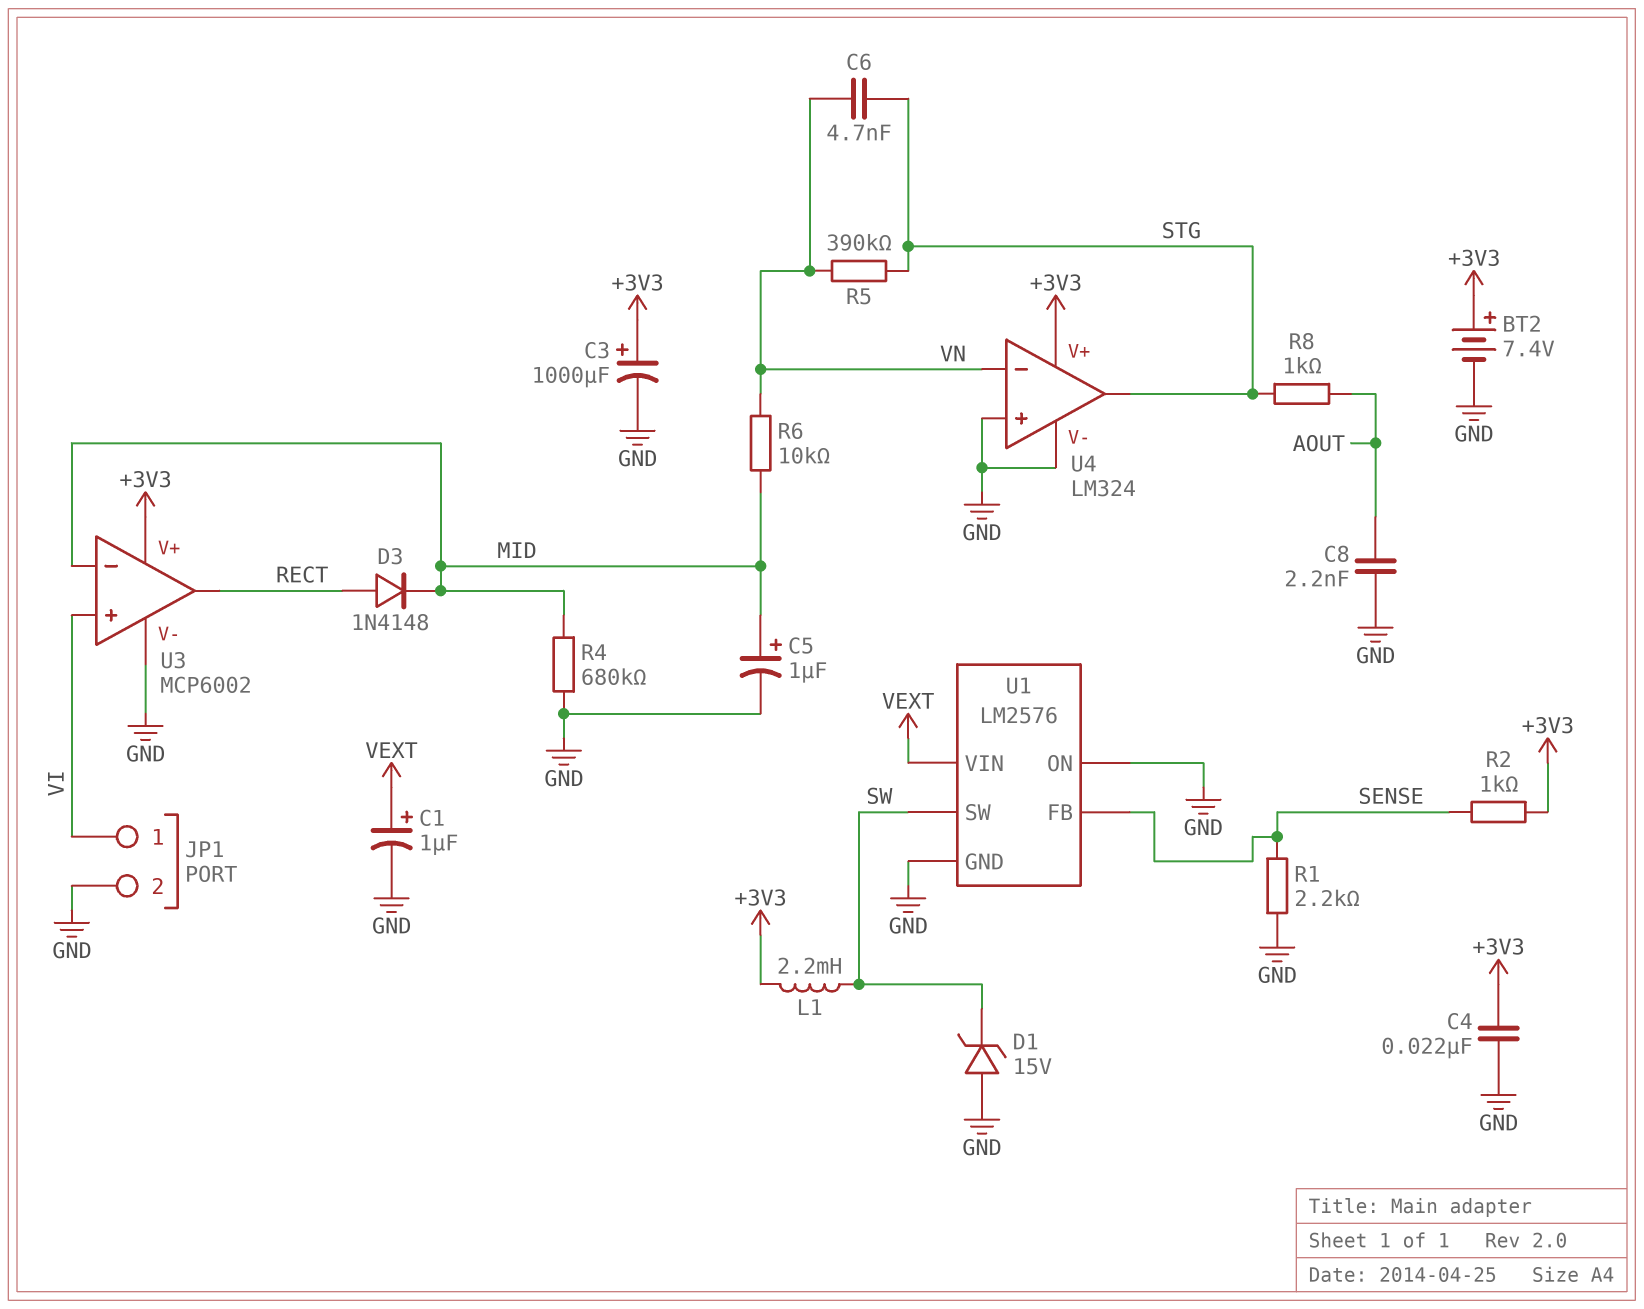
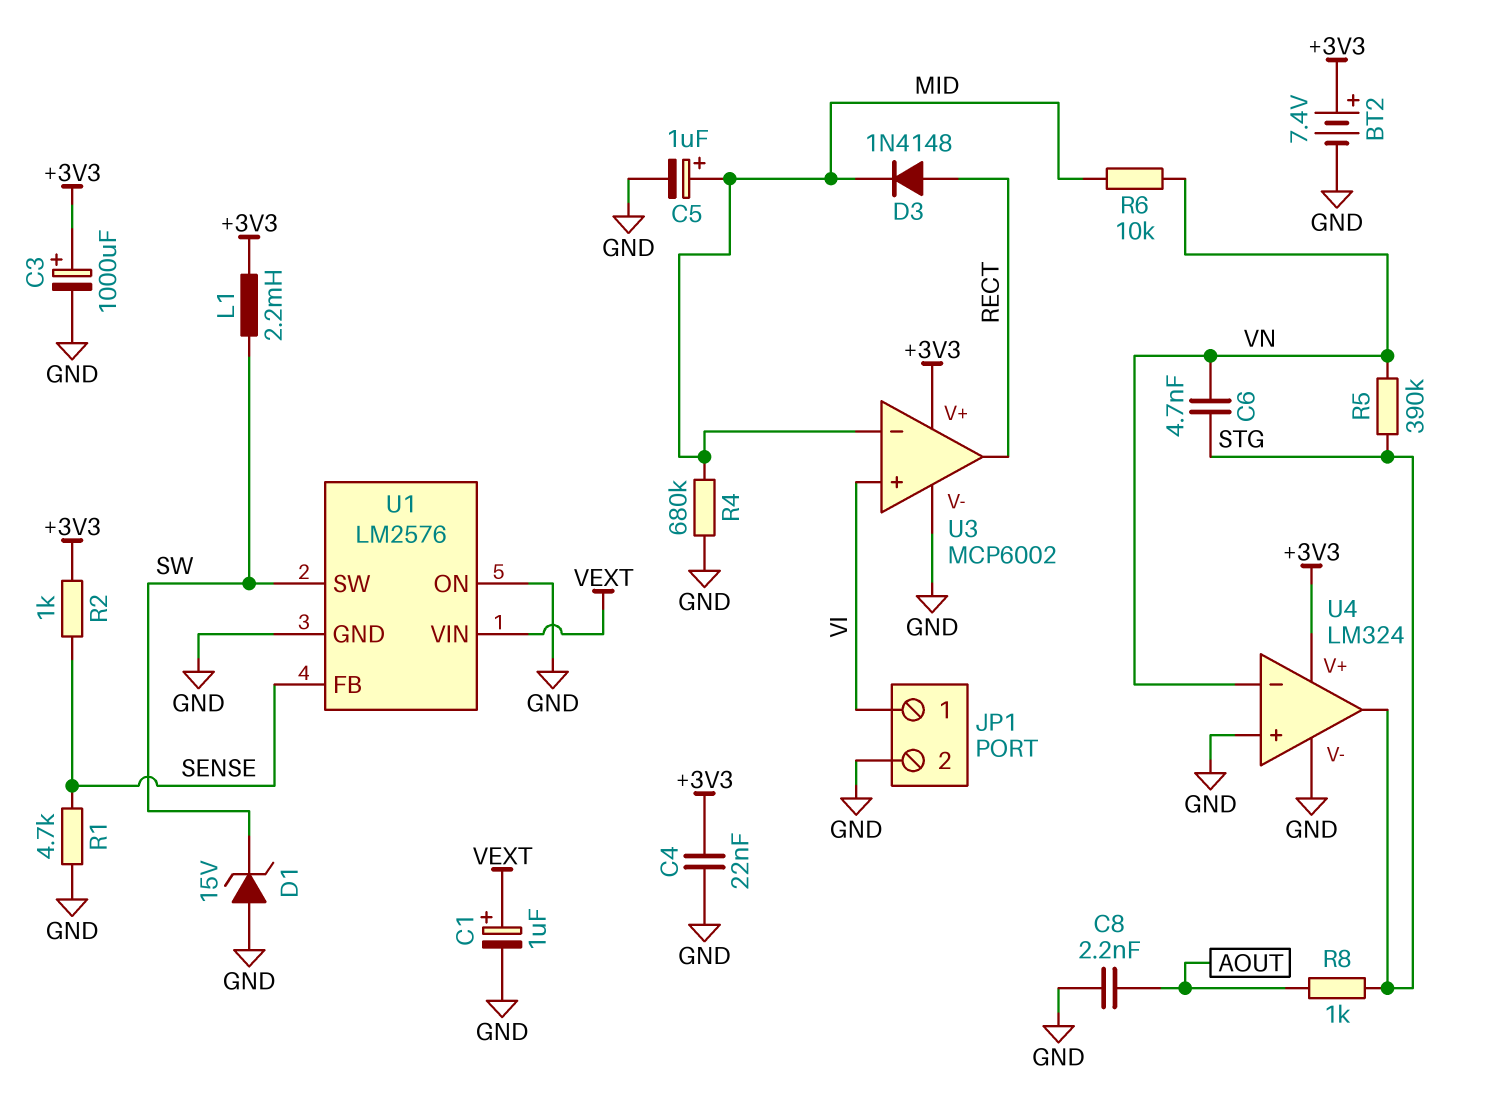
R1: 2.2k (GND, SENSE) -> 4.7k (GND, SENSE)

